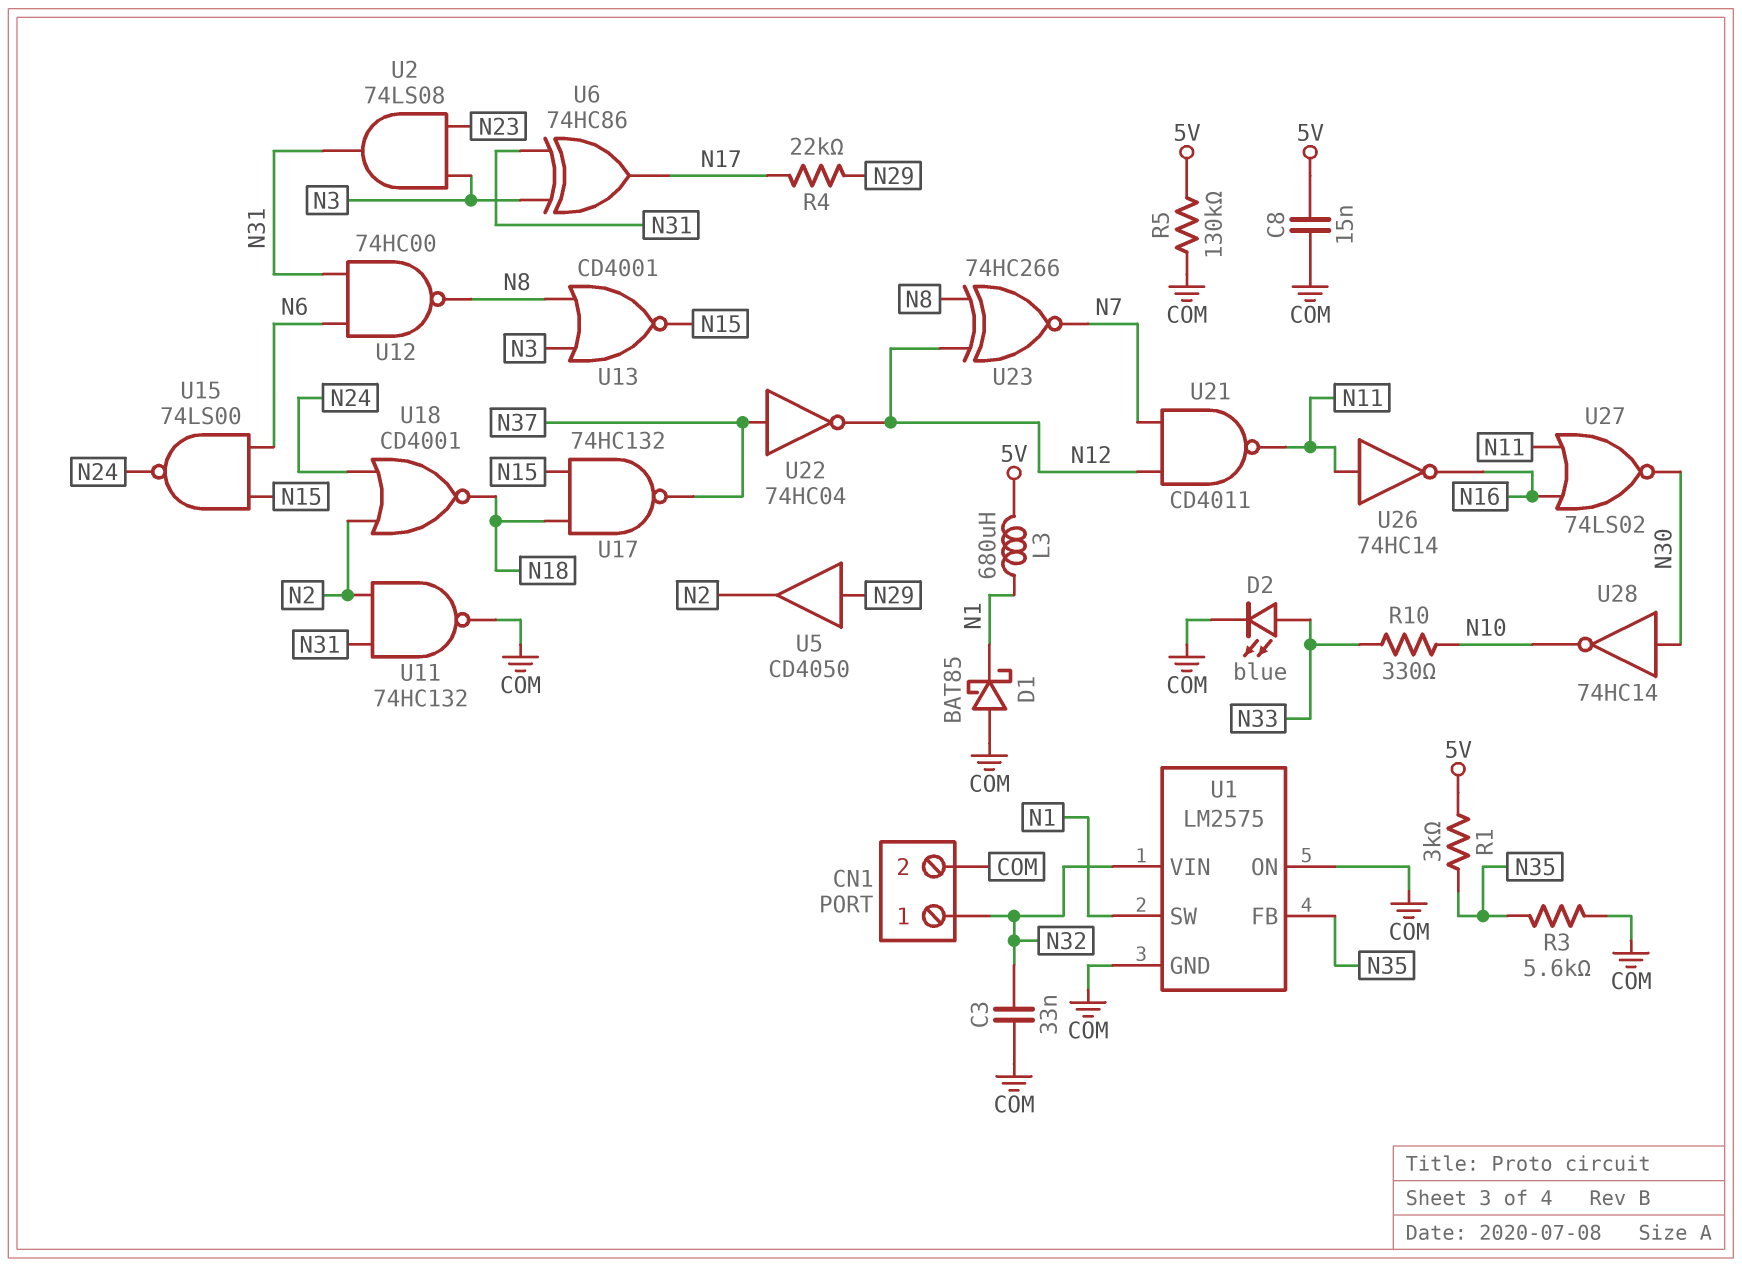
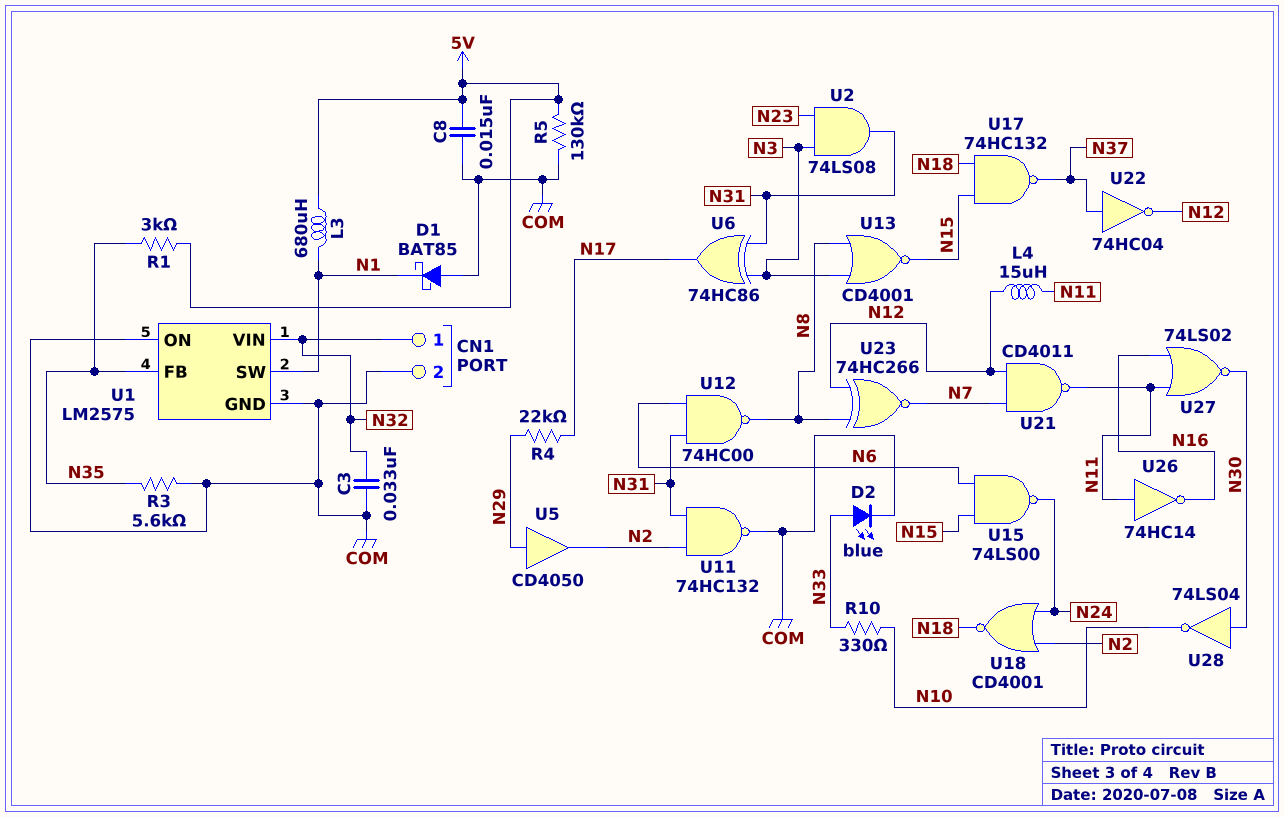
L4: none -> 15uH (N11, N12)
U28: NOT 74HC14 (in N30, out N10) -> NOT 74LS04 (in N30, out N10)

